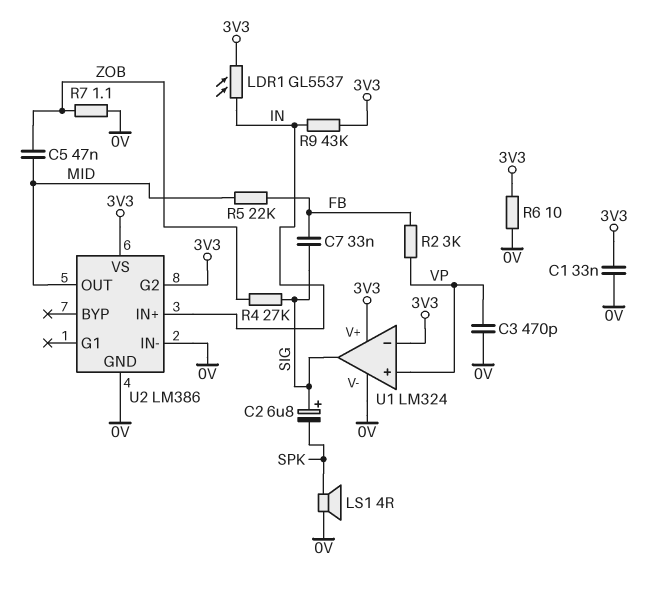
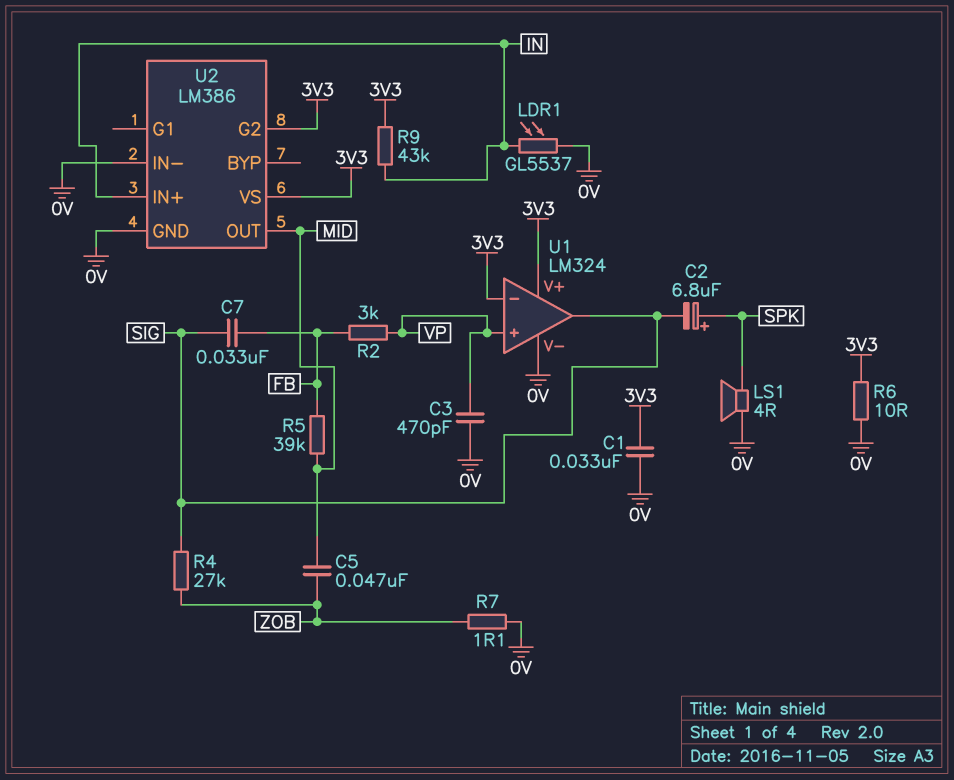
C2: 6.8uF (plus SIG, minus SPK) -> 6.8uF (plus SPK, minus SIG)
LDR1: GL5537 (3V3, IN) -> GL5537 (0V, IN)
R5: 22k (FB, MID) -> 39k (FB, MID)

